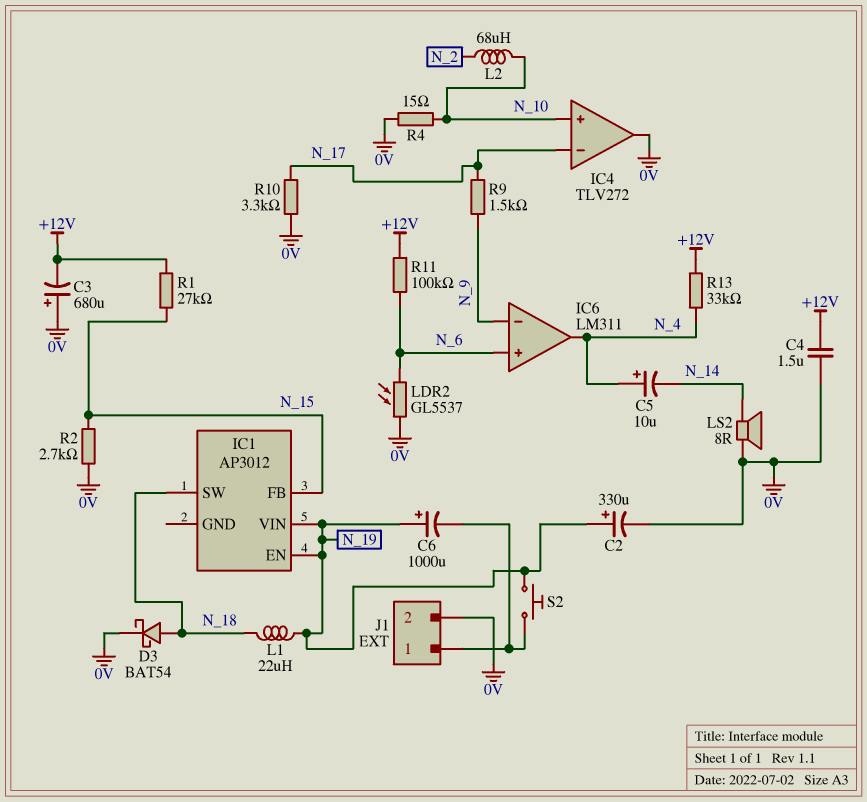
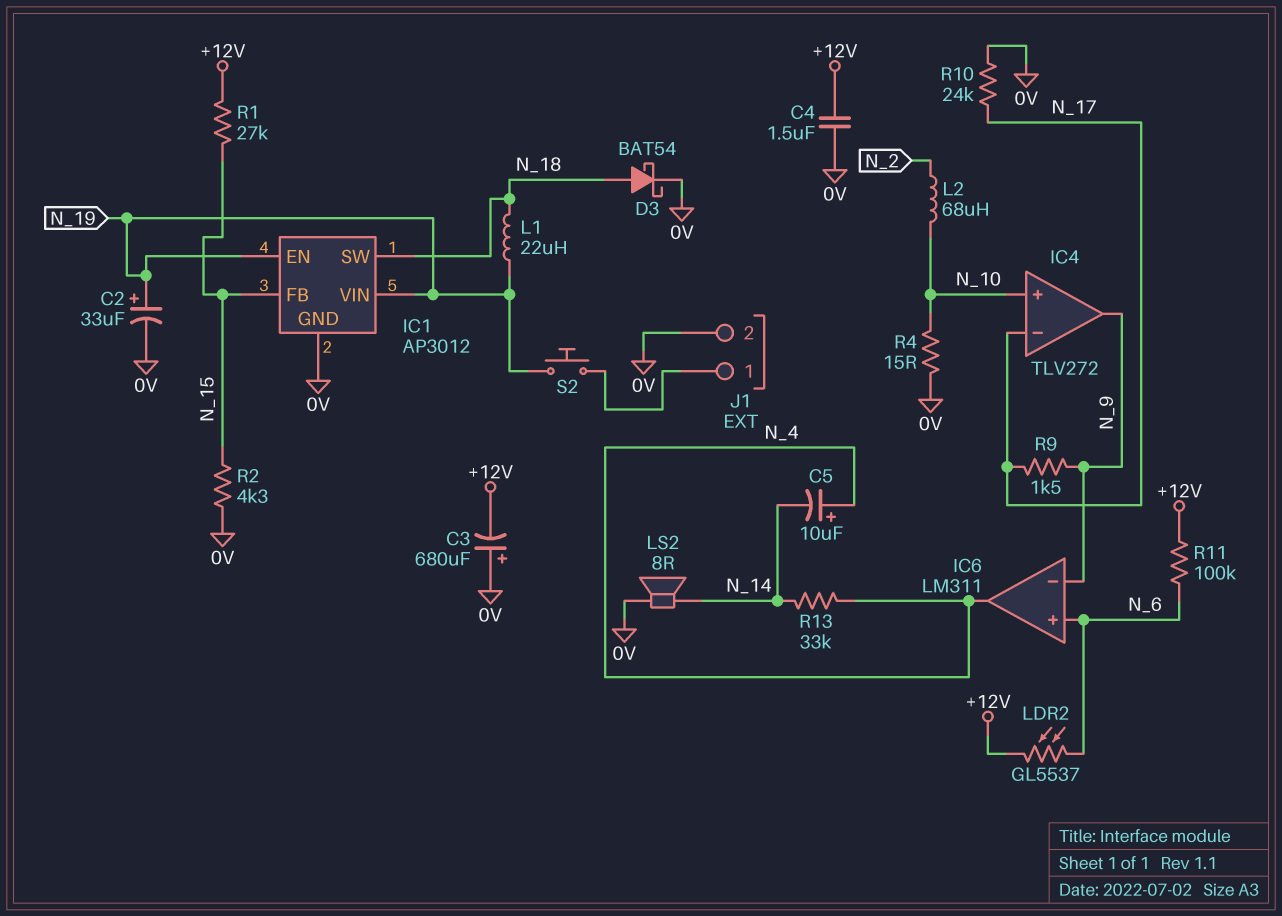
C2: 330uF (plus N_19, minus 0V) -> 33uF (plus N_19, minus 0V)
C6: 1000uF (plus N_19, minus J1/1) -> none
IC1 pin GND: none -> 0V
IC4 pin out: 0V -> N_9
LDR2: GL5537 (0V, N_6) -> GL5537 (+12V, N_6)
R2: 2.7k (0V, N_15) -> 4.3k (0V, N_15)
R10: 3.3k (0V, N_17) -> 24k (0V, N_17)
R13: 33k (+12V, N_4) -> 33k (N_4, N_14)

